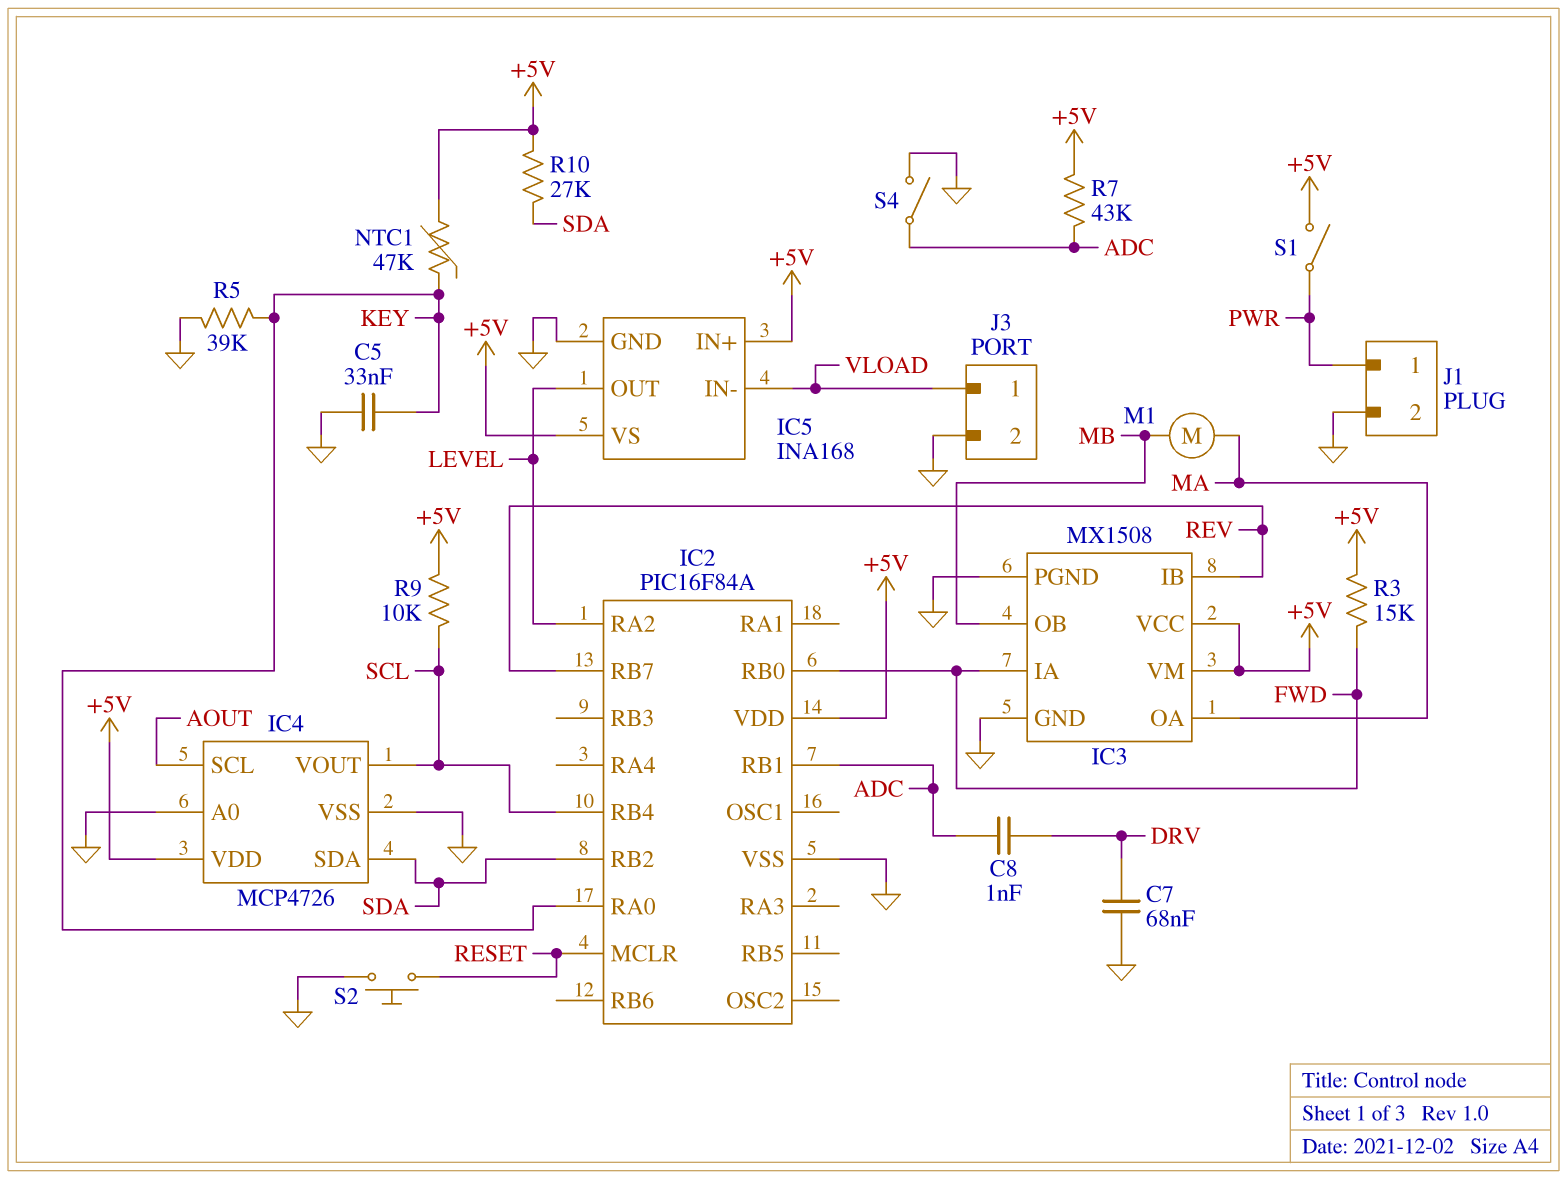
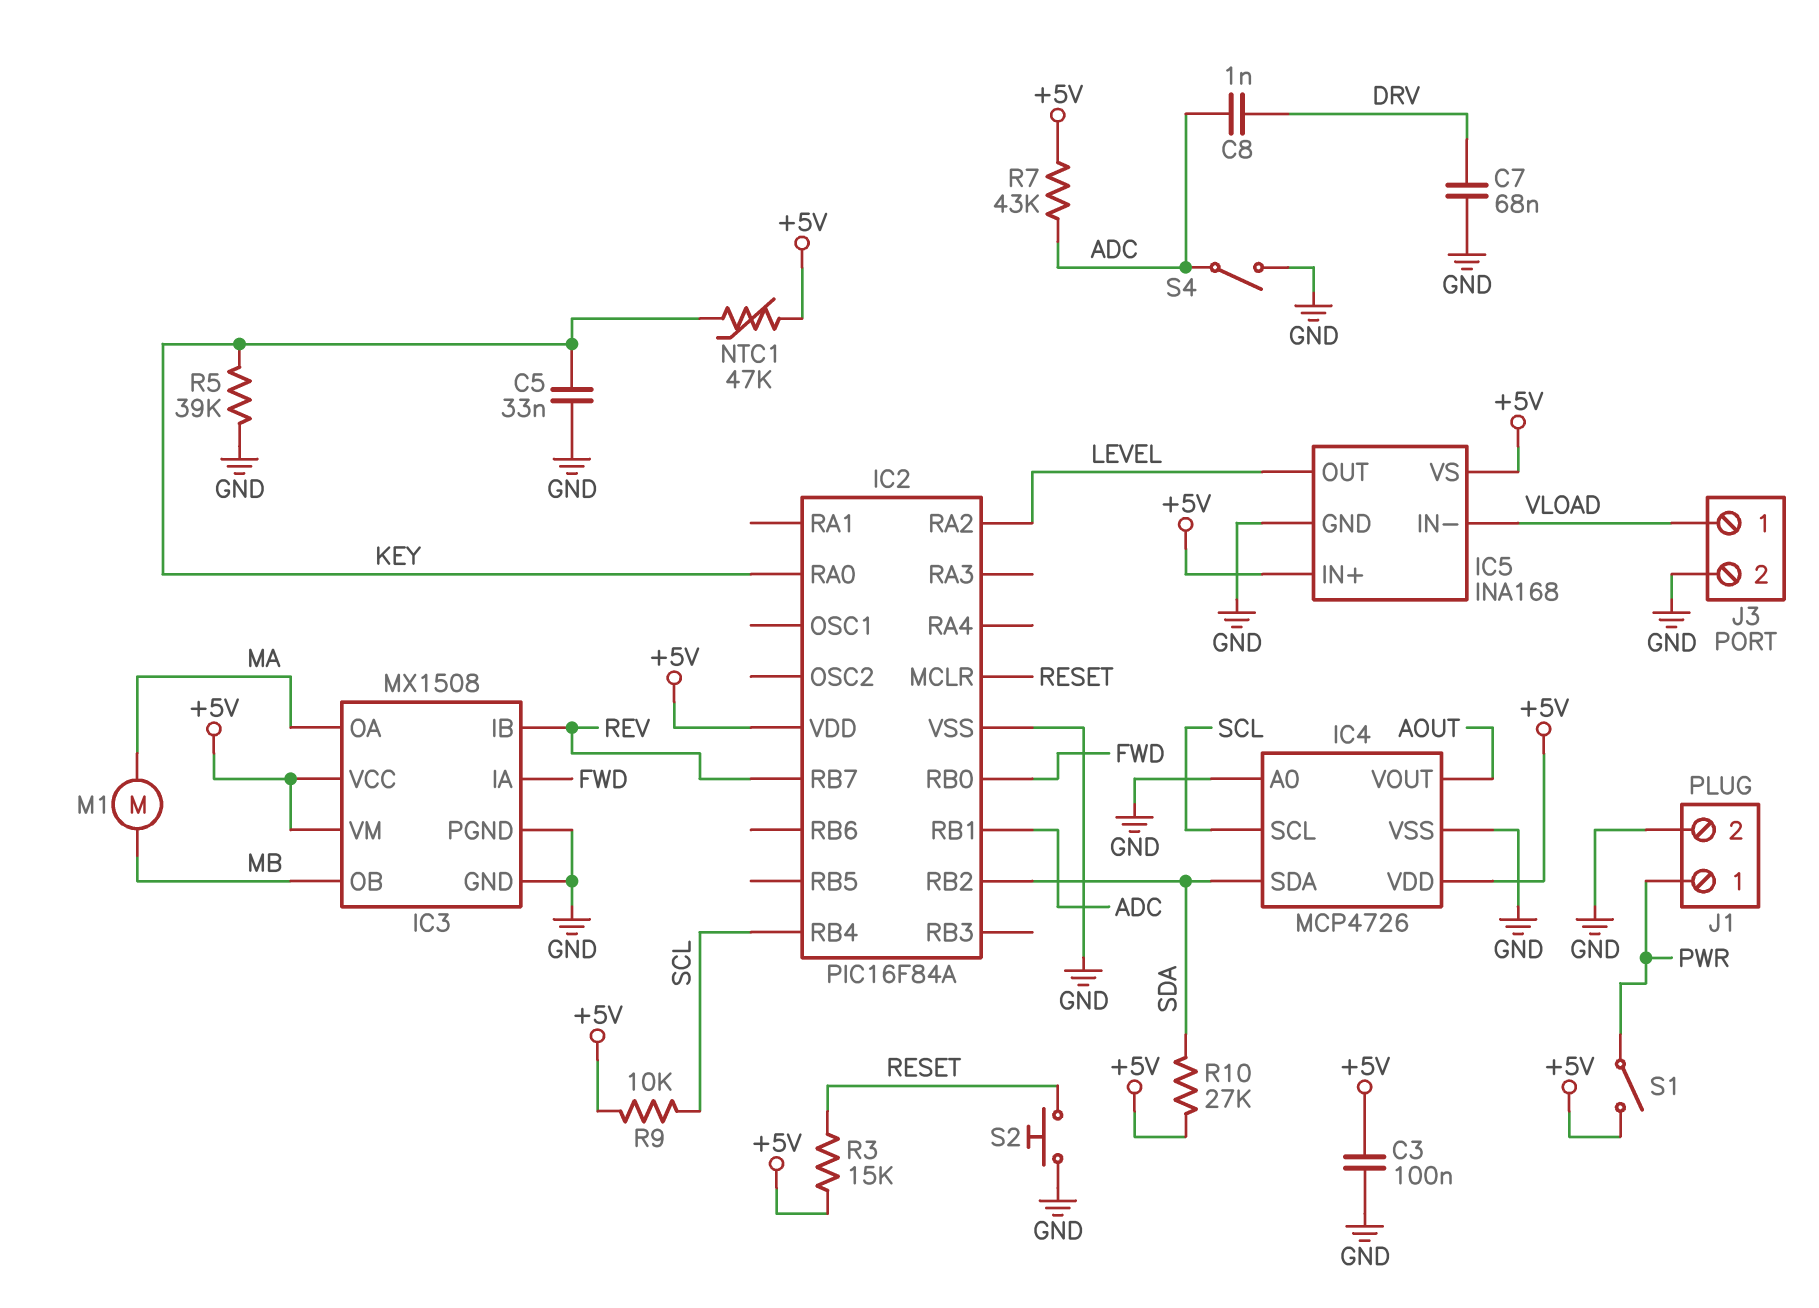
C3: none -> 100nF (+5V, GND)
IC4 pin SCL: AOUT -> SCL
IC4 pin VOUT: SCL -> AOUT
R3: 15k (+5V, FWD) -> 15k (+5V, RESET)

